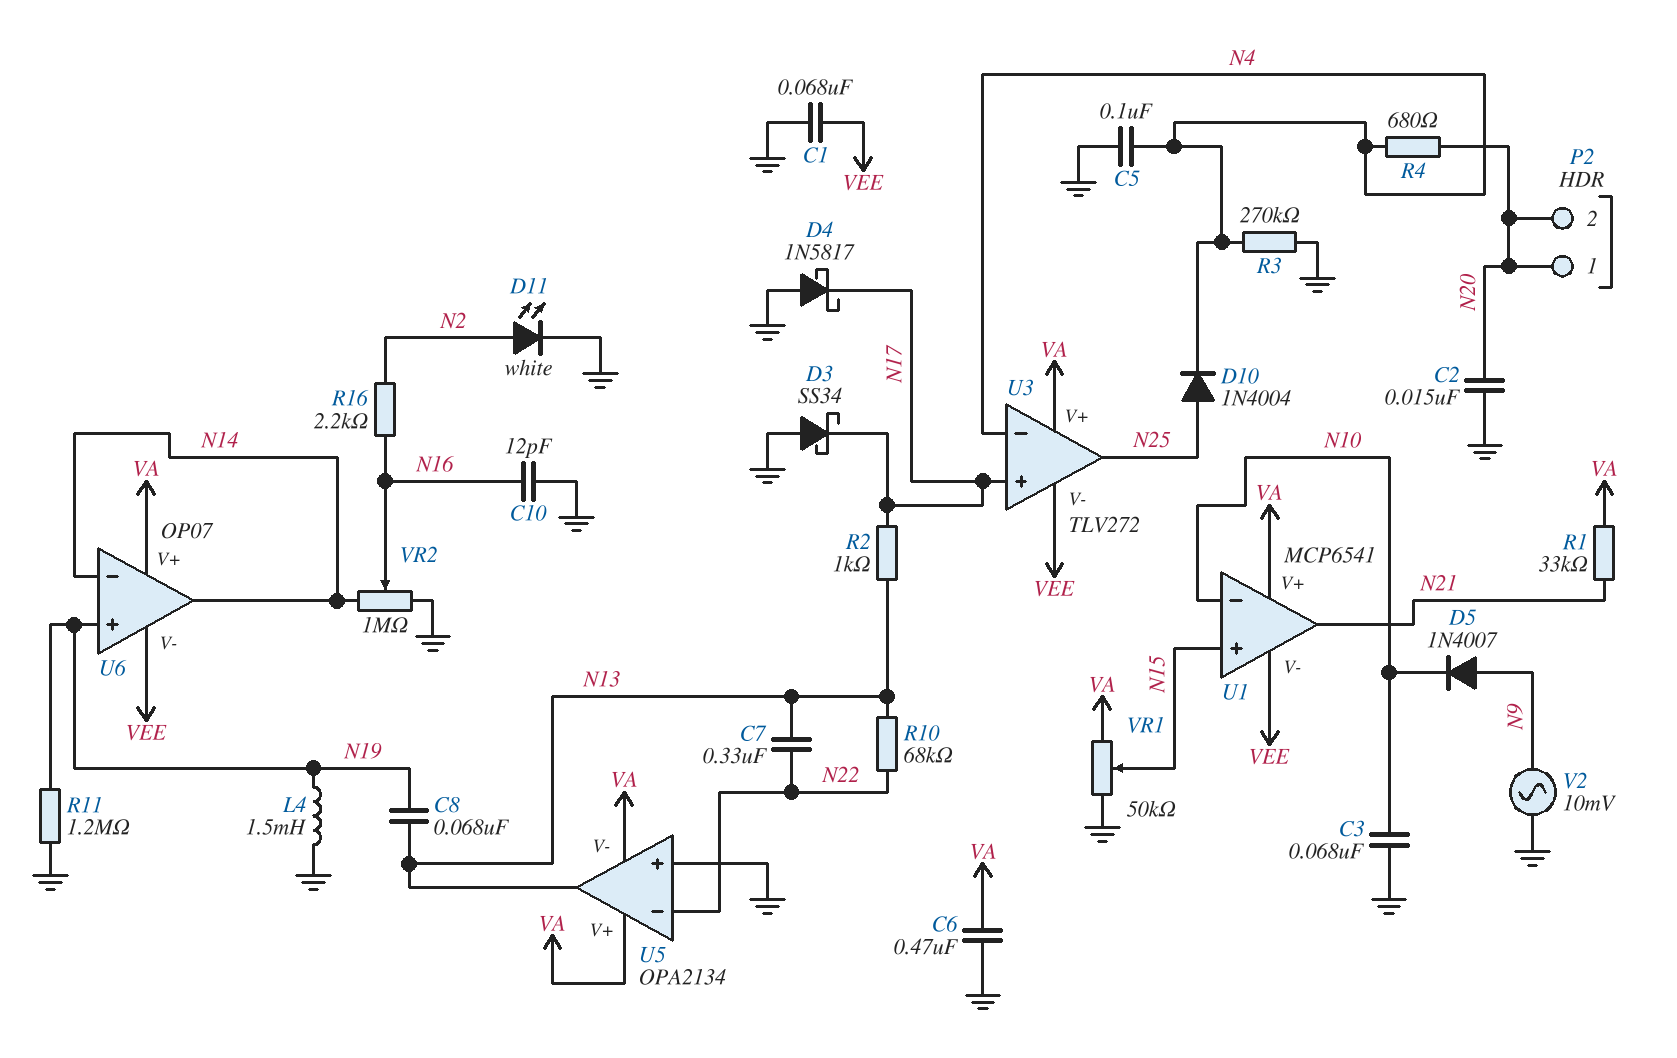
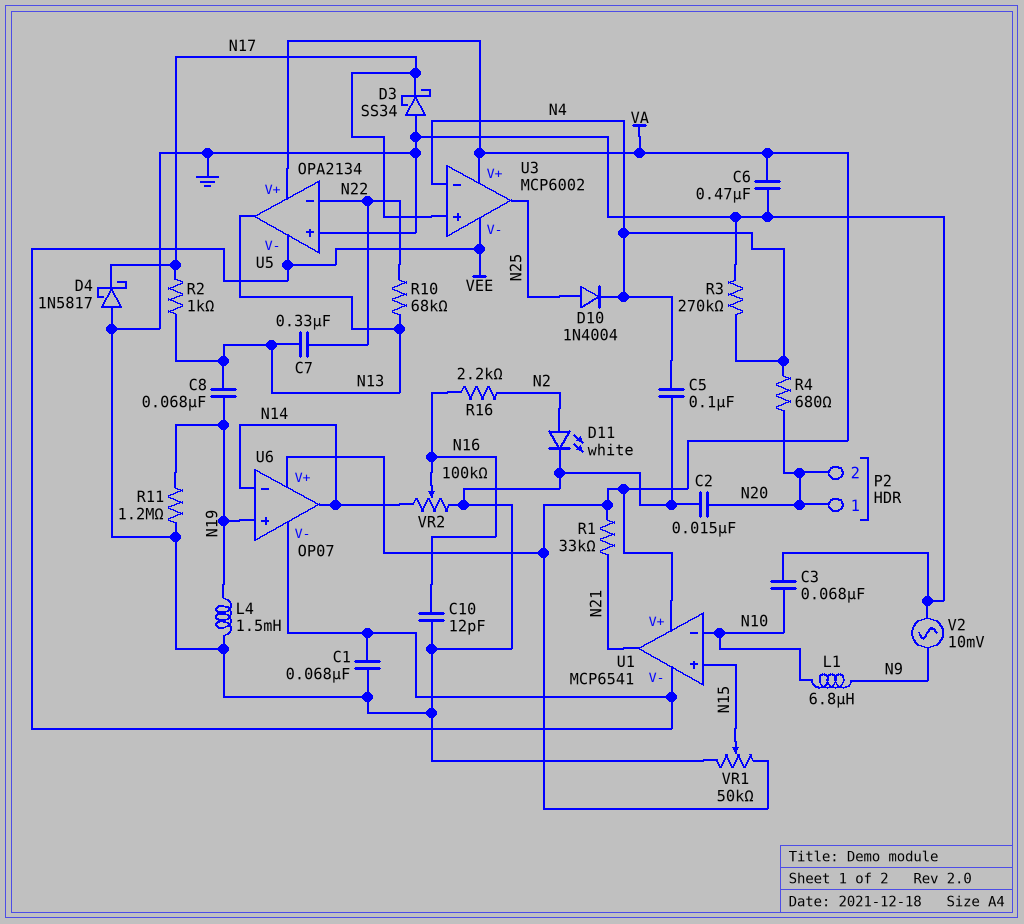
D5: diode 1N4007 (A N9, K N10) -> none
L1: none -> 6.8uH (N9, N10)
U3: TLV272 -> MCP6002
U5 pin V-: VA -> VEE
VR2: 1M (GND, N14, wiper N16) -> 100k (GND, N14, wiper N16)

